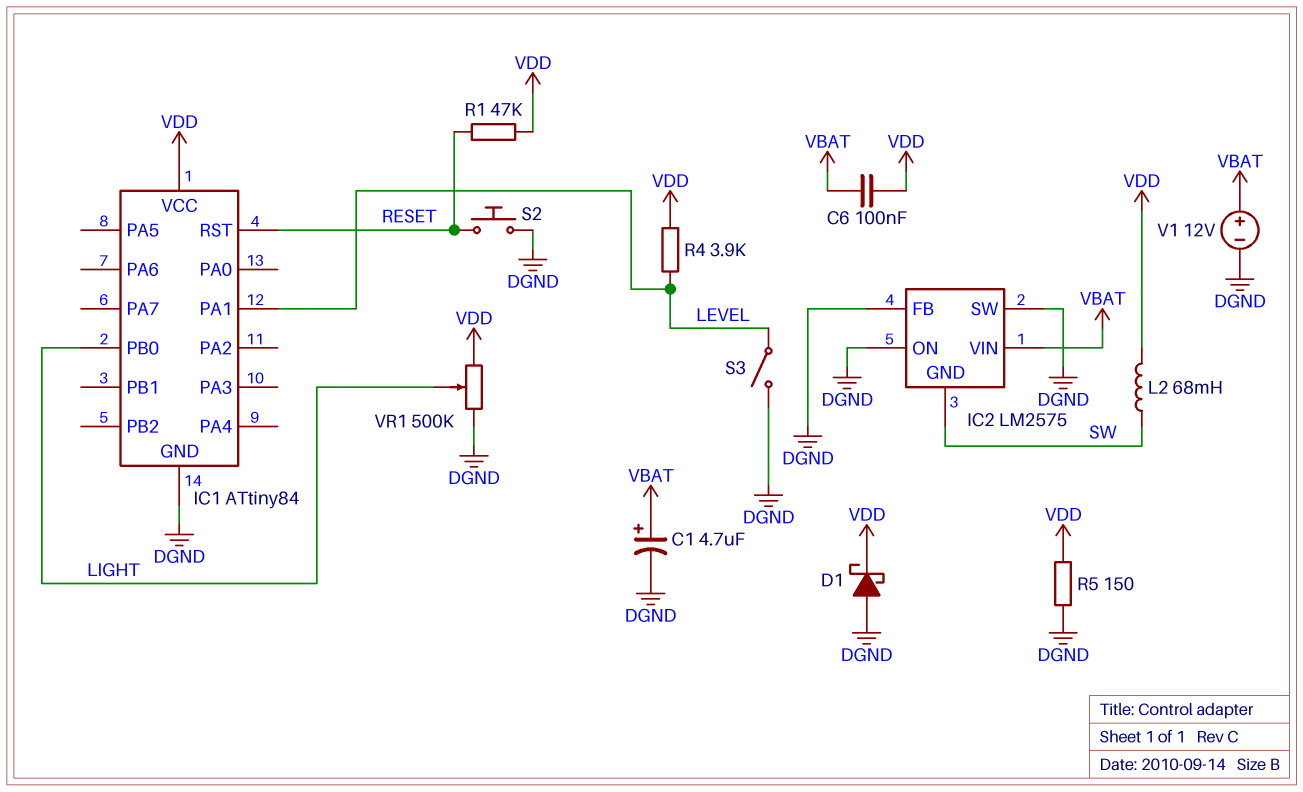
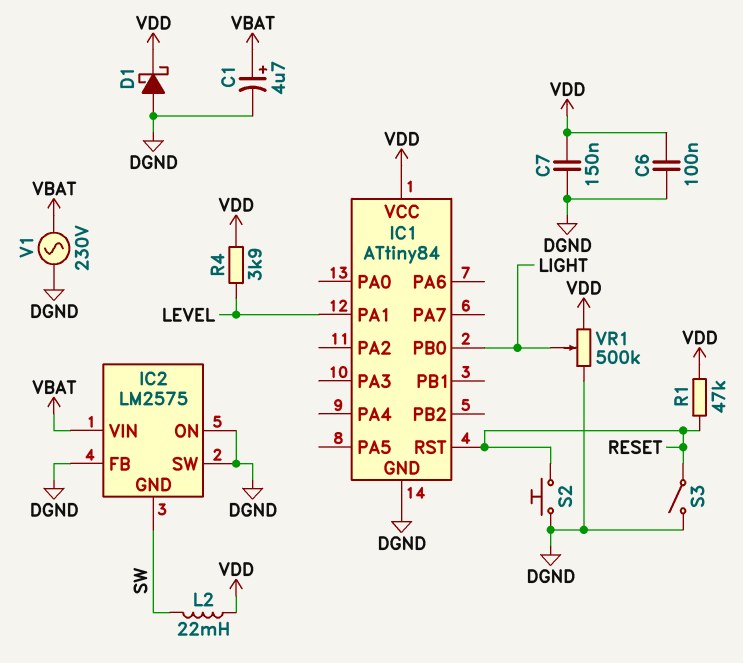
C6: 100nF (VBAT, VDD) -> 100nF (DGND, VDD)
C7: none -> 150nF (DGND, VDD)
L2: 68mH (SW, VDD) -> 22mH (SW, VDD)
R5: 150 (DGND, VDD) -> none
S3: switch (DGND, LEVEL) -> switch (DGND, RESET)
V1: 12V (plus VBAT, minus DGND) -> AC 230V (DGND, VBAT)

